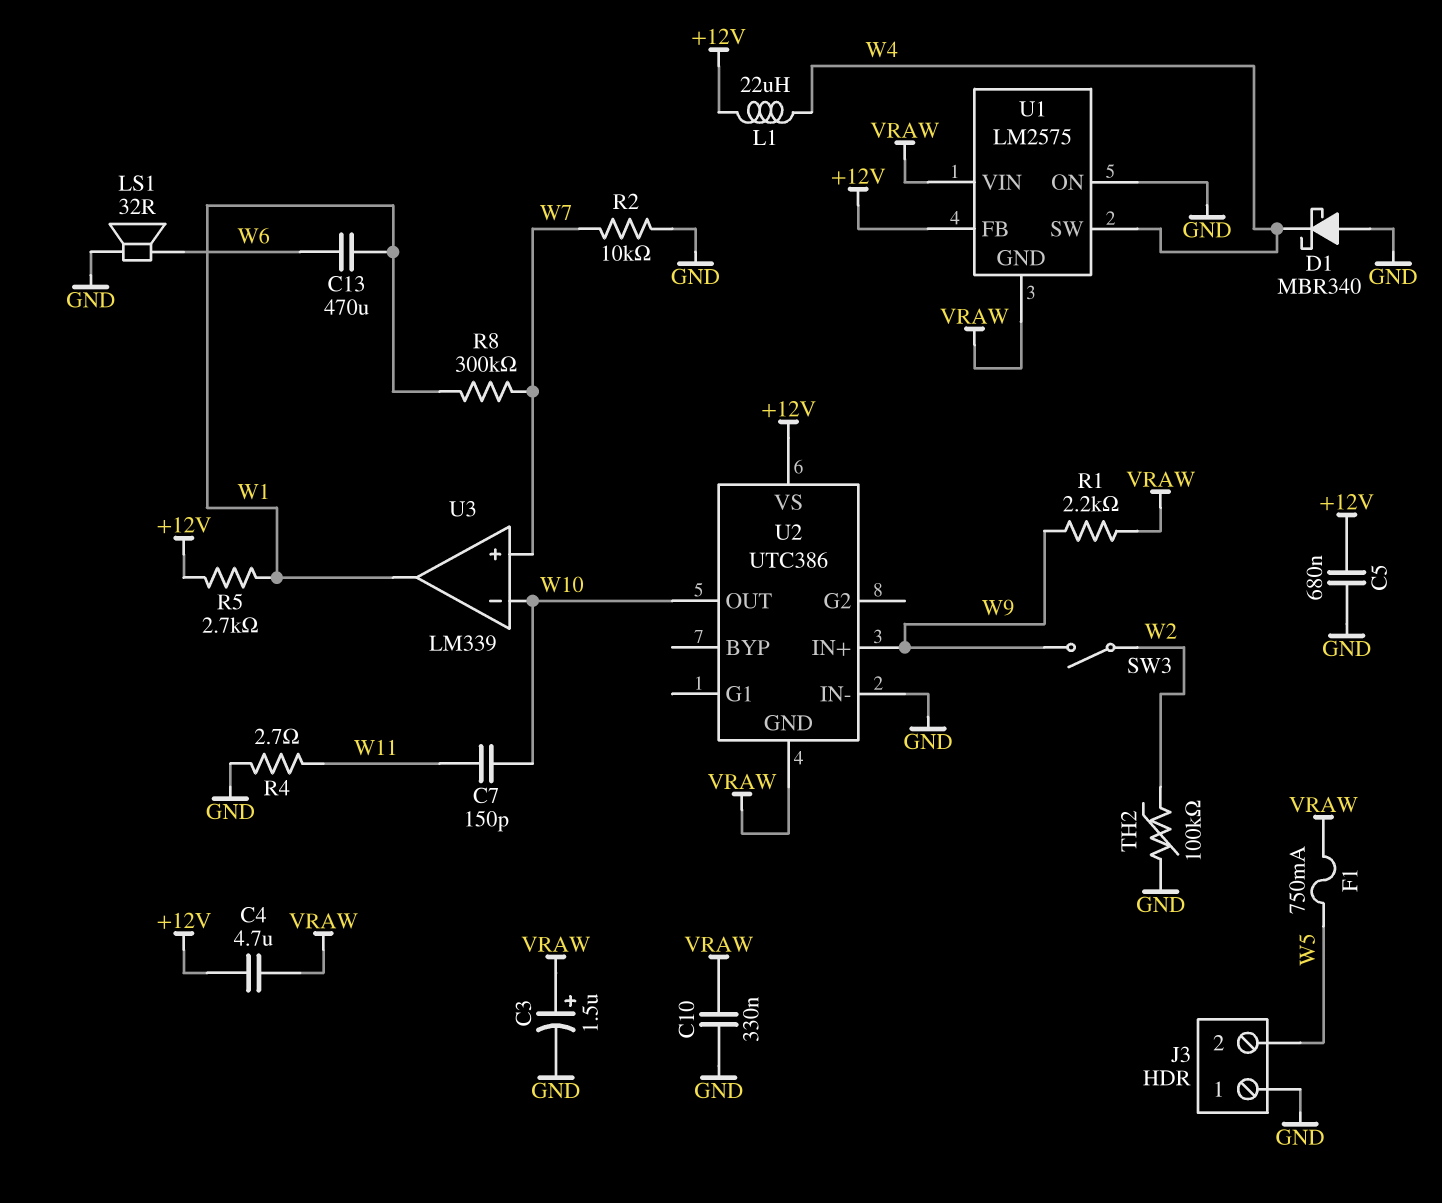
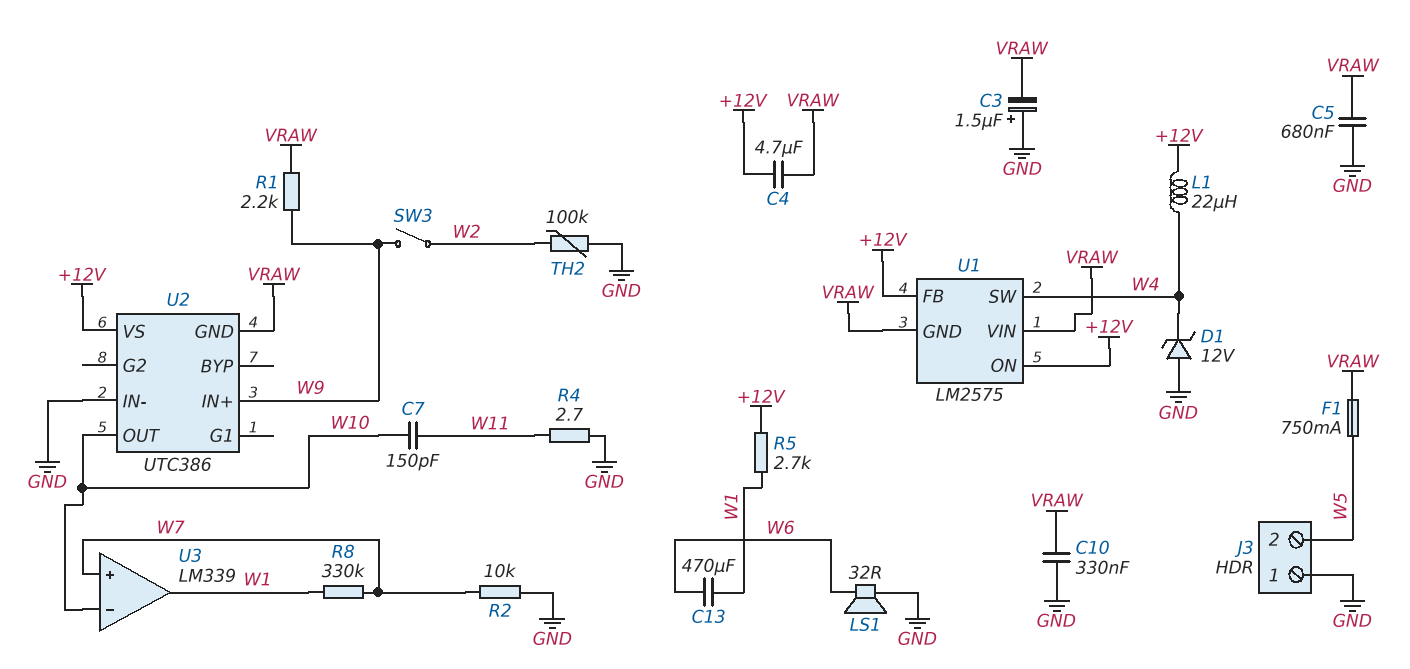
C3: 1.5uF (plus VRAW, minus GND) -> 1.5uF (plus GND, minus VRAW)
C5: 680nF (+12V, GND) -> 680nF (GND, VRAW)
D1: schottky MBR340 (A GND, K W4) -> zener 12V (A GND, K W4)
R8: 300k (W1, W7) -> 330k (W1, W7)
U1 pin ON: GND -> +12V

